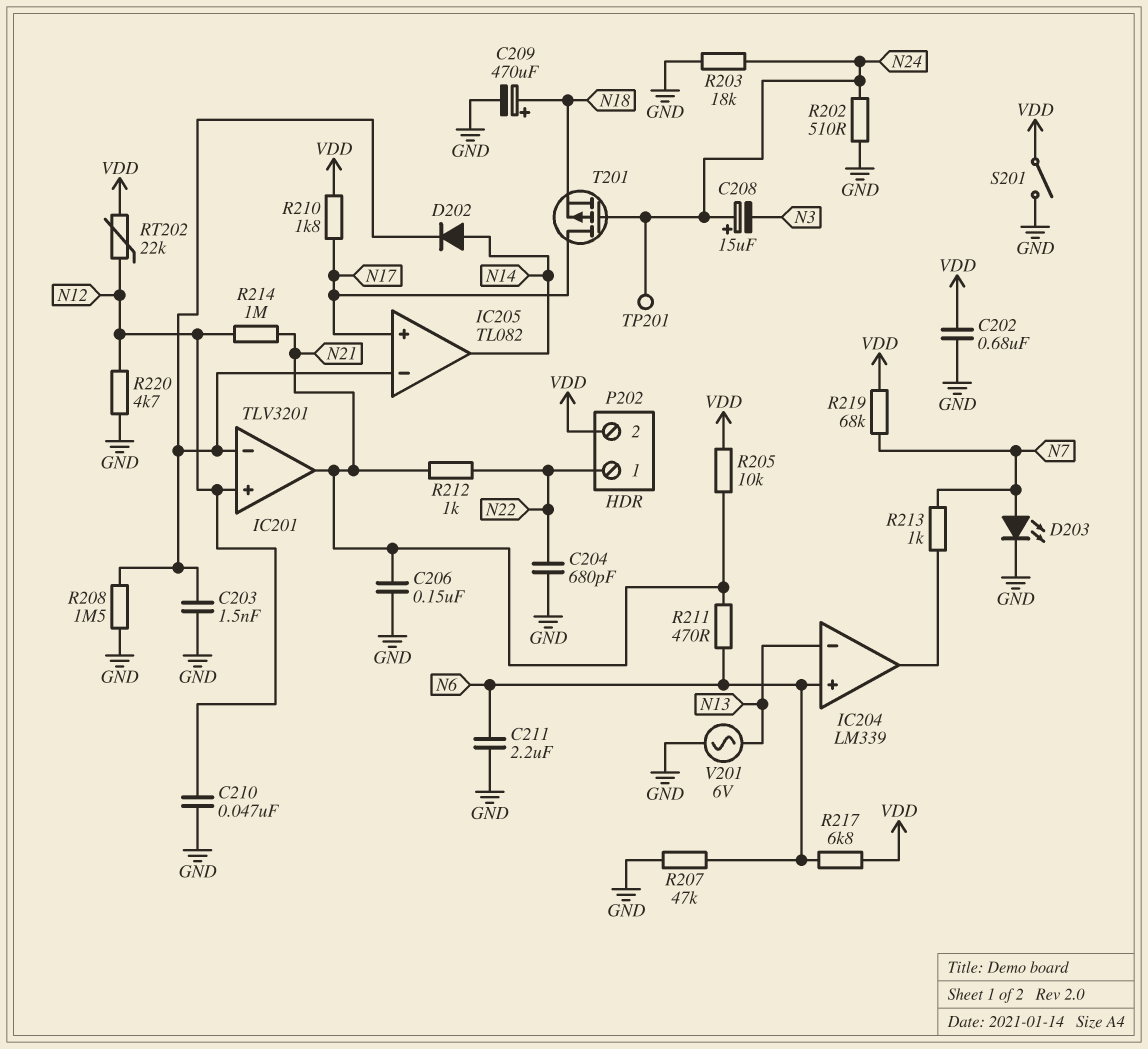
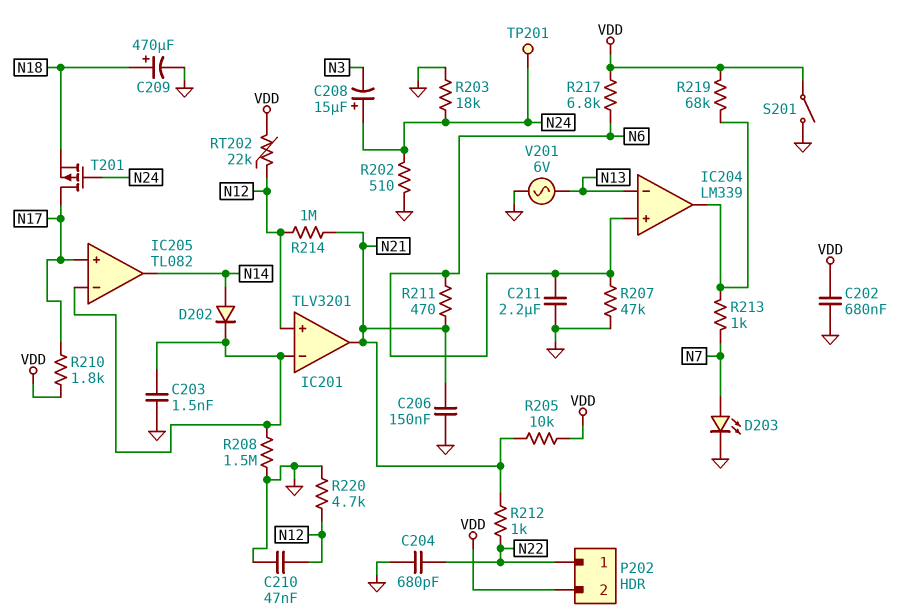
R219: 68k (N7, VDD) -> 68k (IC204/out, VDD)

